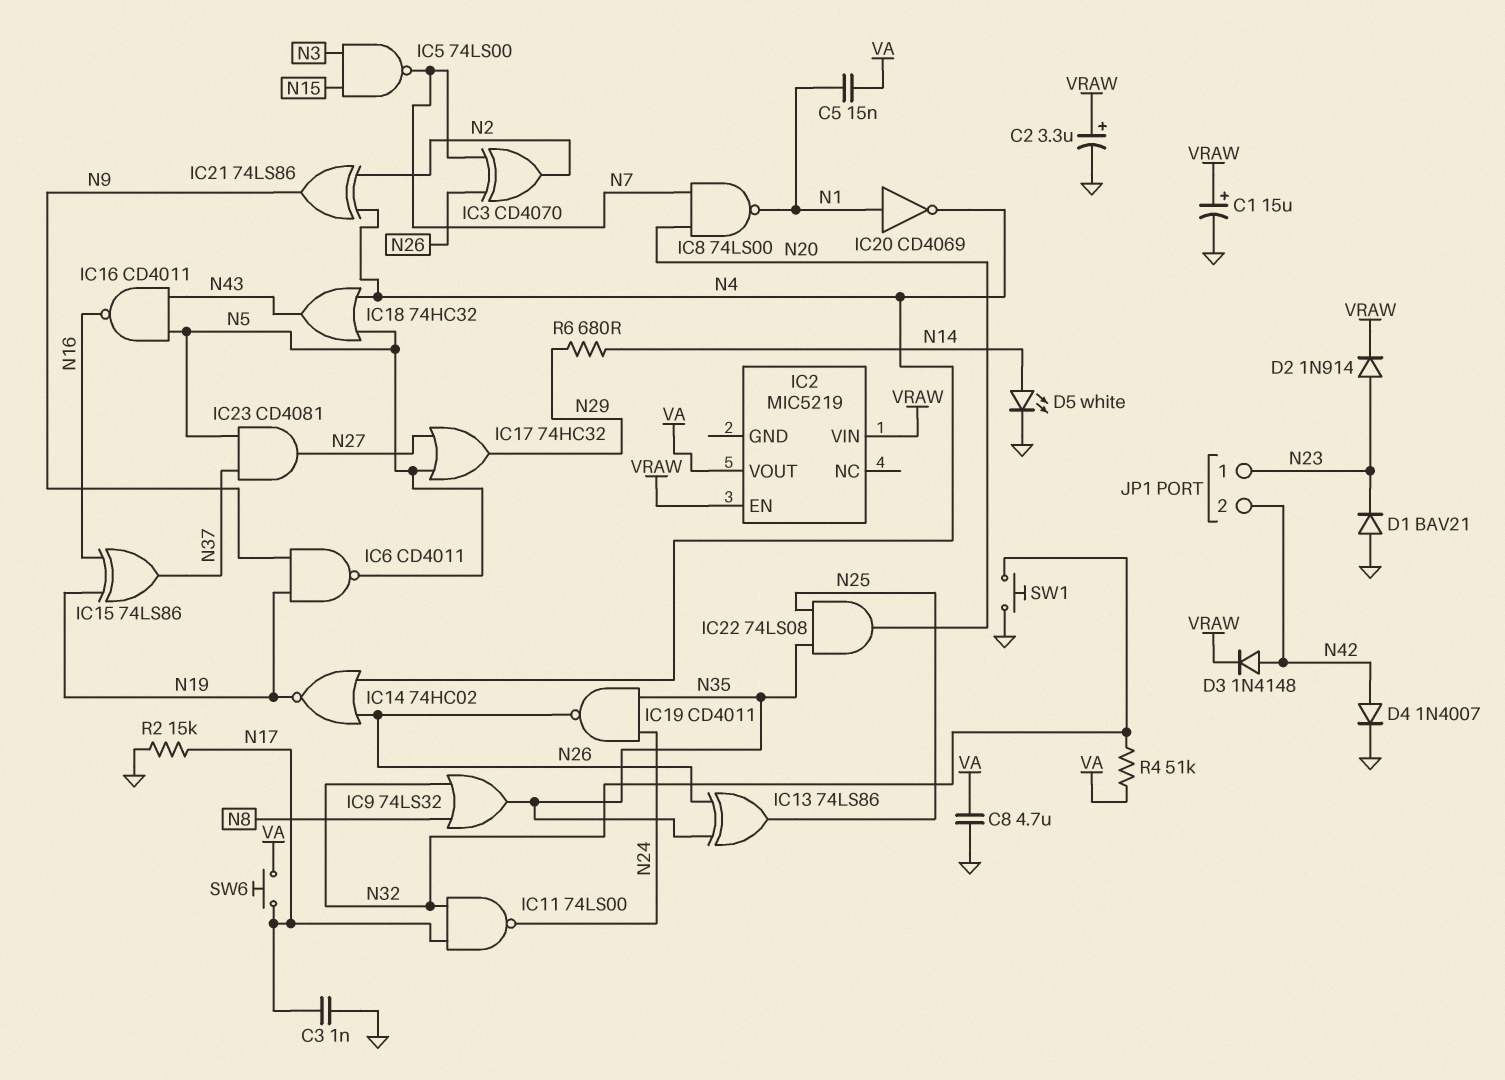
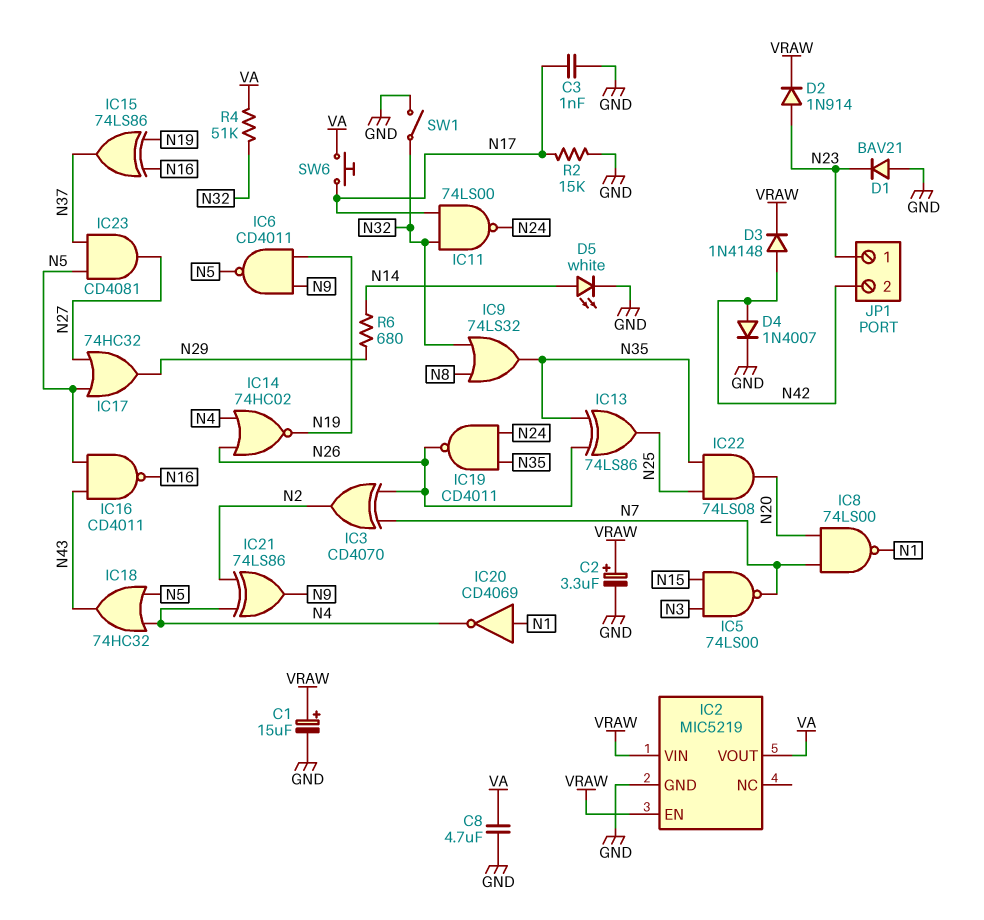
C5: 15nF (N1, VA) -> none
IC2 pin GND: none -> GND
SW1: button (GND, N32) -> switch (GND, N32)

